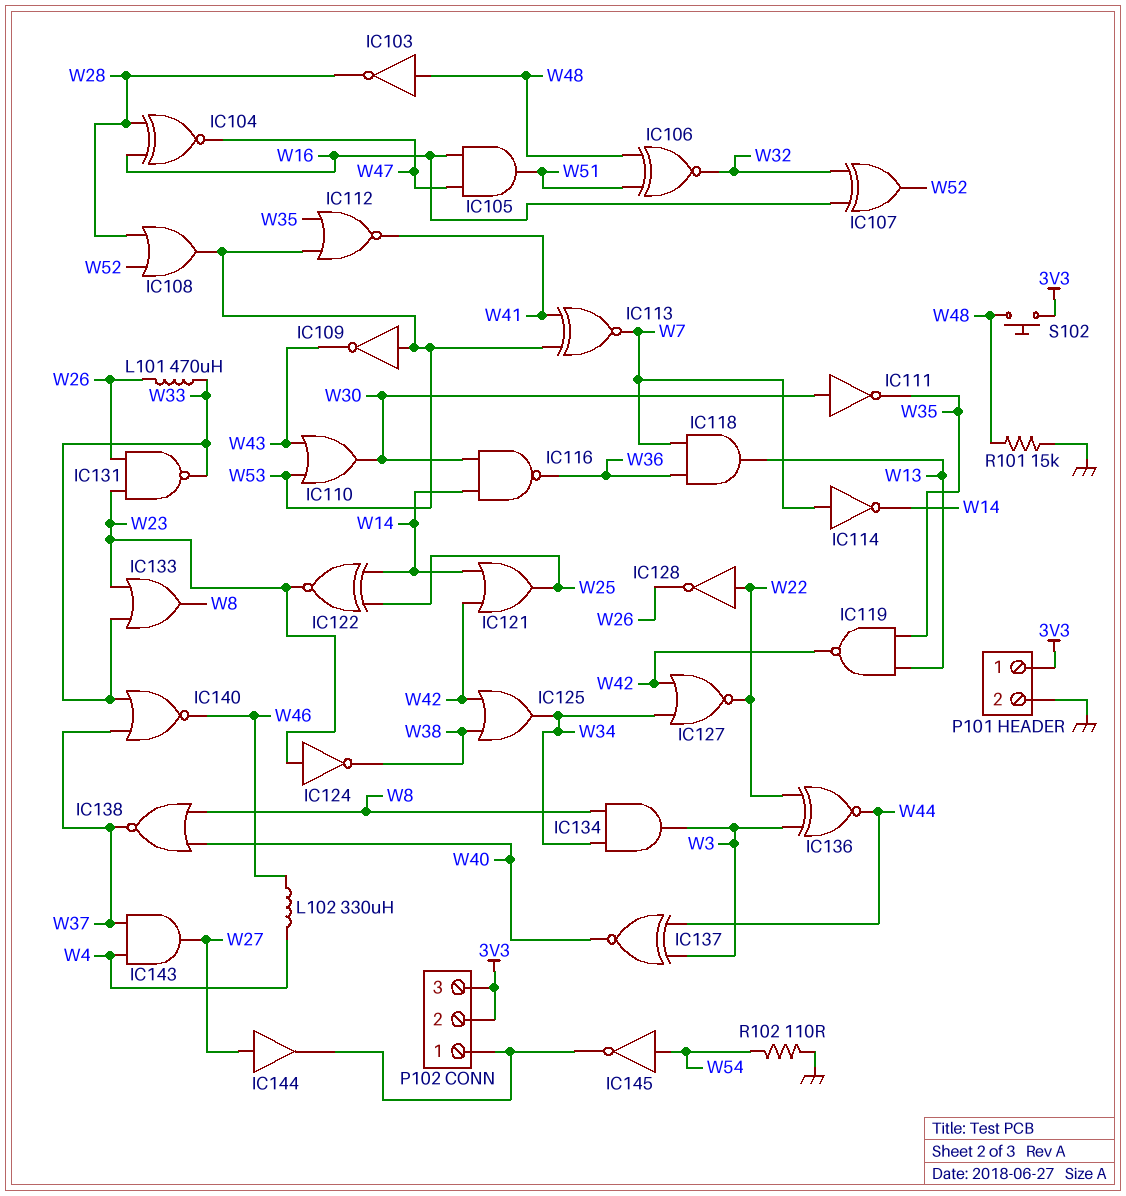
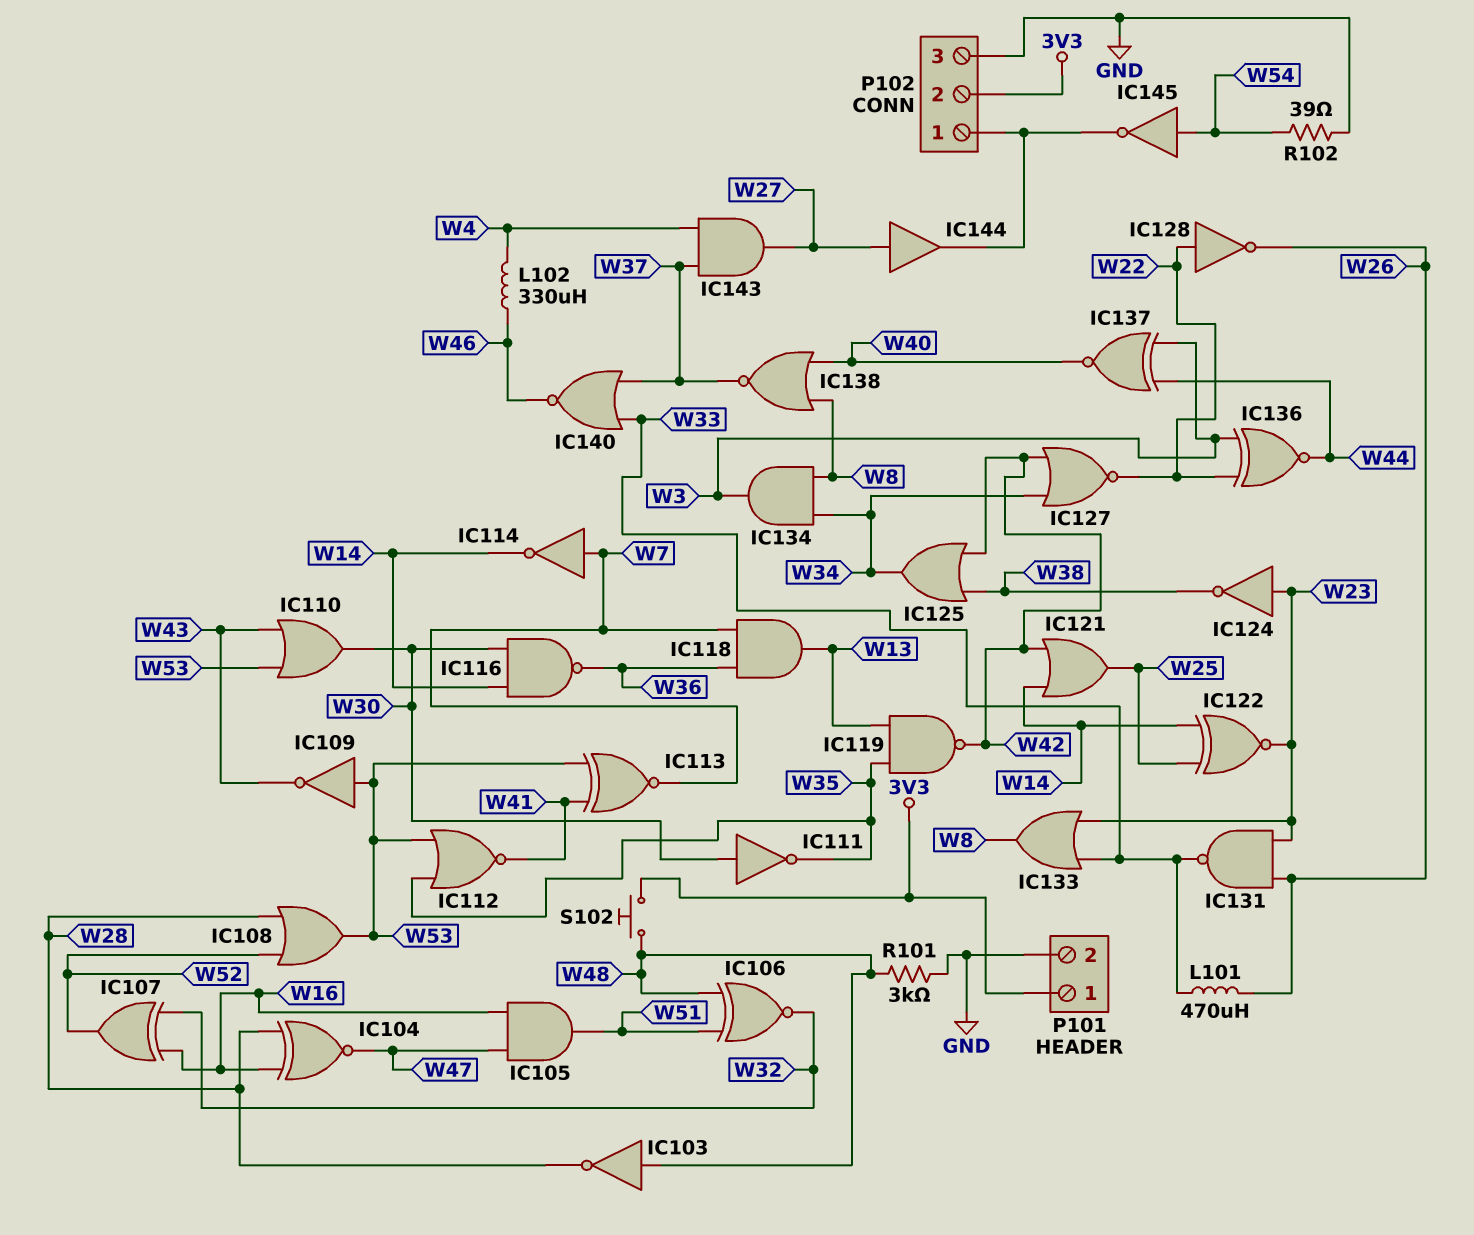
P102 pin 3: 3V3 -> GND
R101: 15k (GND, W48) -> 3k (GND, W48)
R102: 110 (GND, W54) -> 39 (GND, W54)

